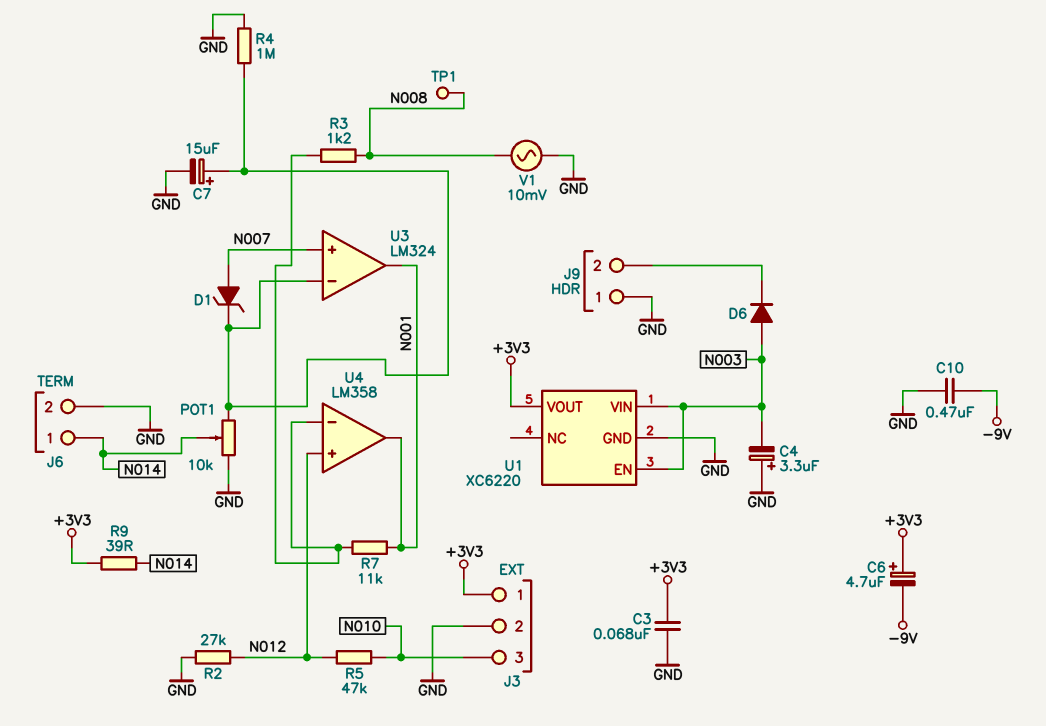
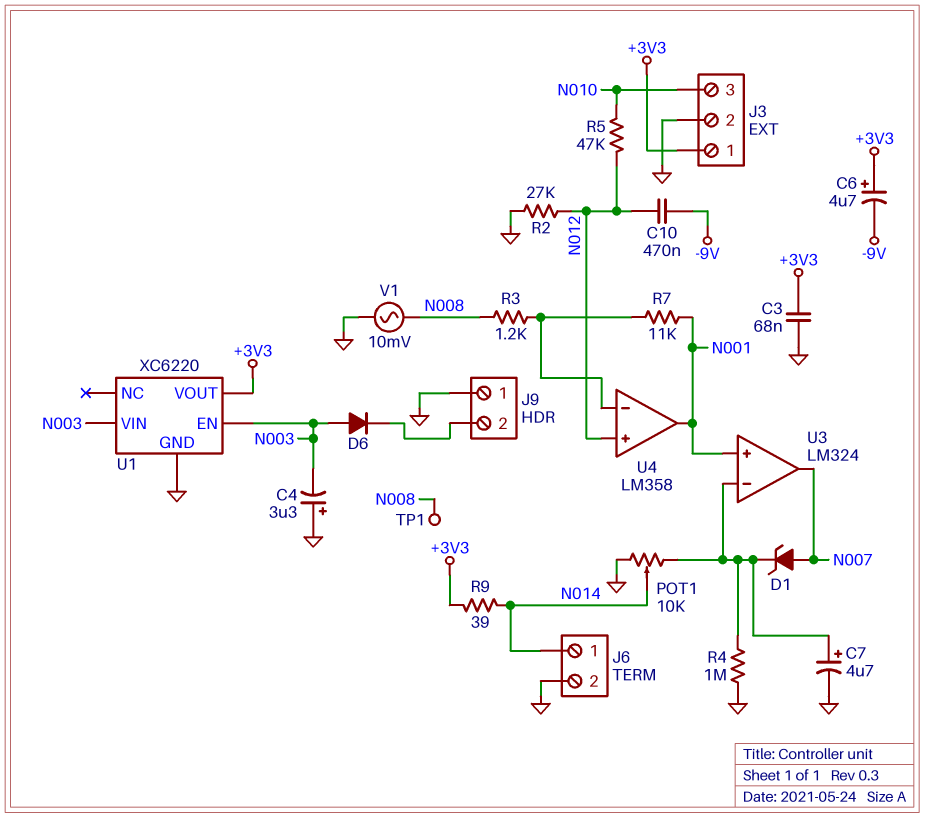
C7: 15uF (plus U3/in-, minus GND) -> 4.7uF (plus U3/in-, minus GND)
C10: 470nF (-9V, GND) -> 470nF (-9V, N012)
U3 pin in+: N007 -> N001
U3 pin out: N001 -> N007

